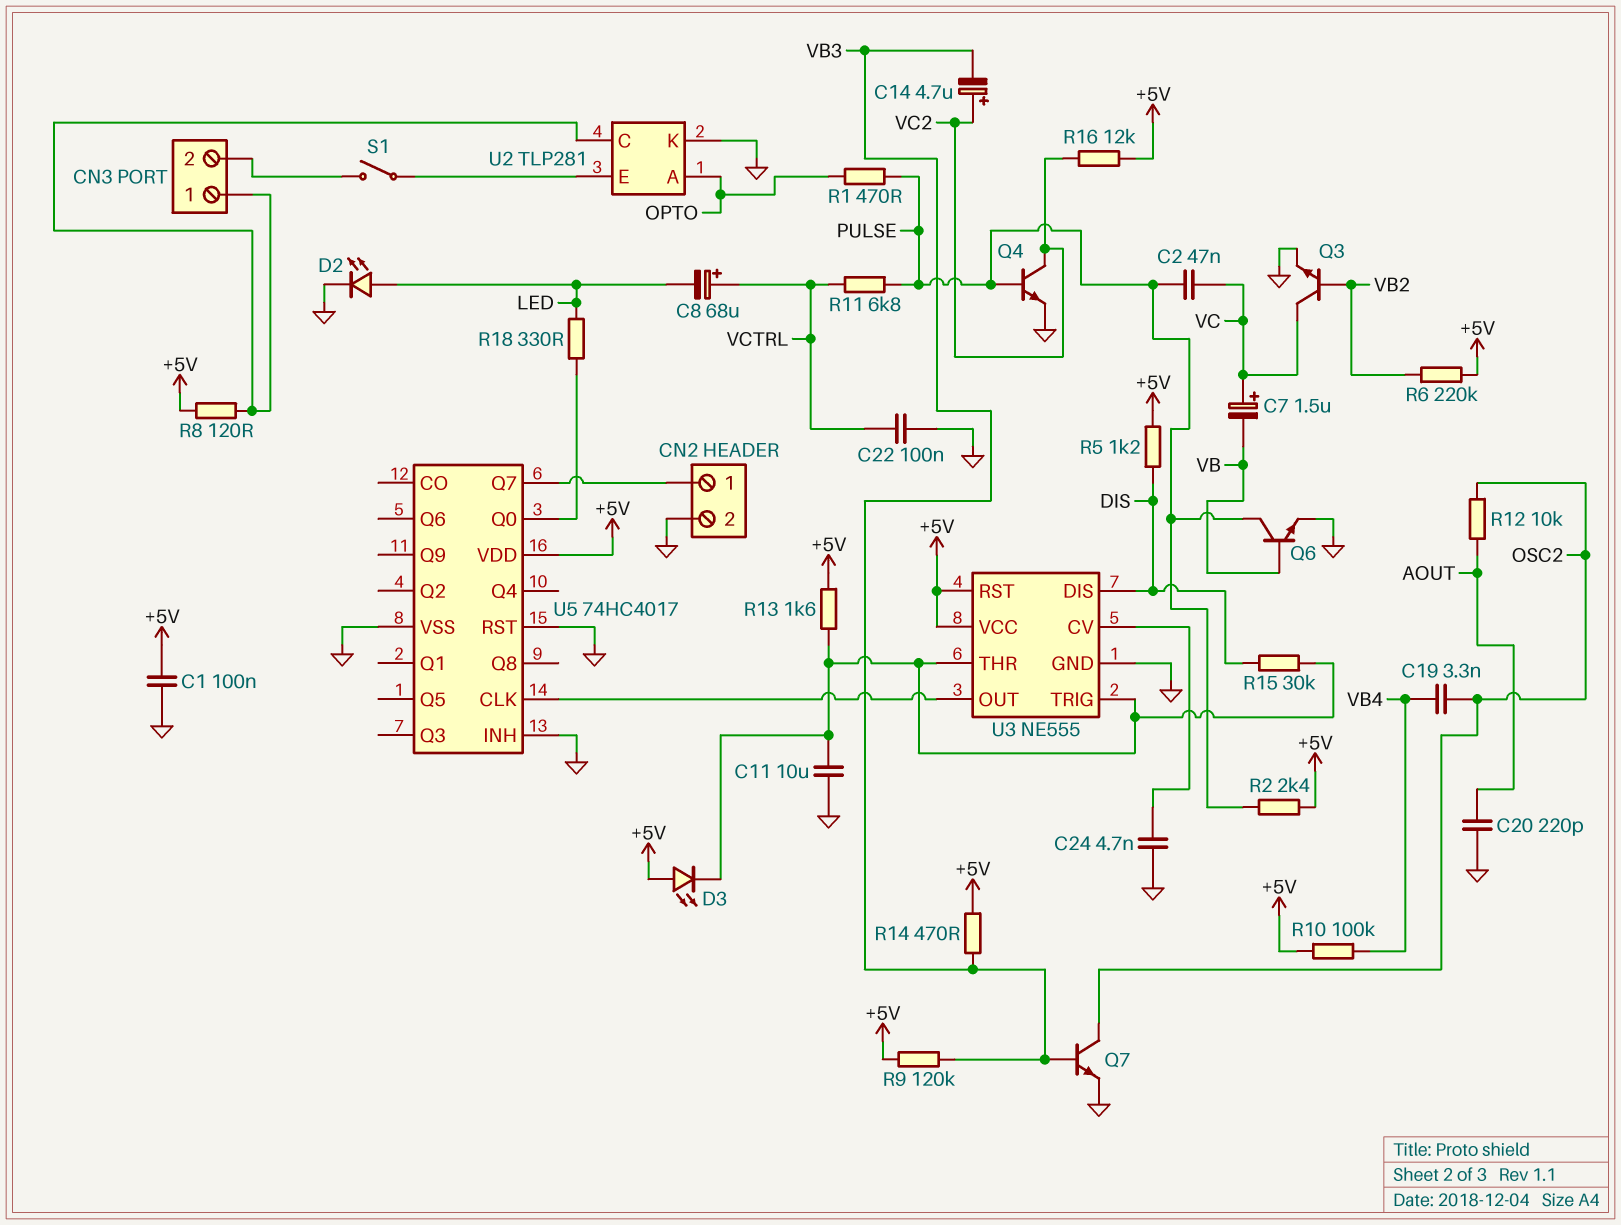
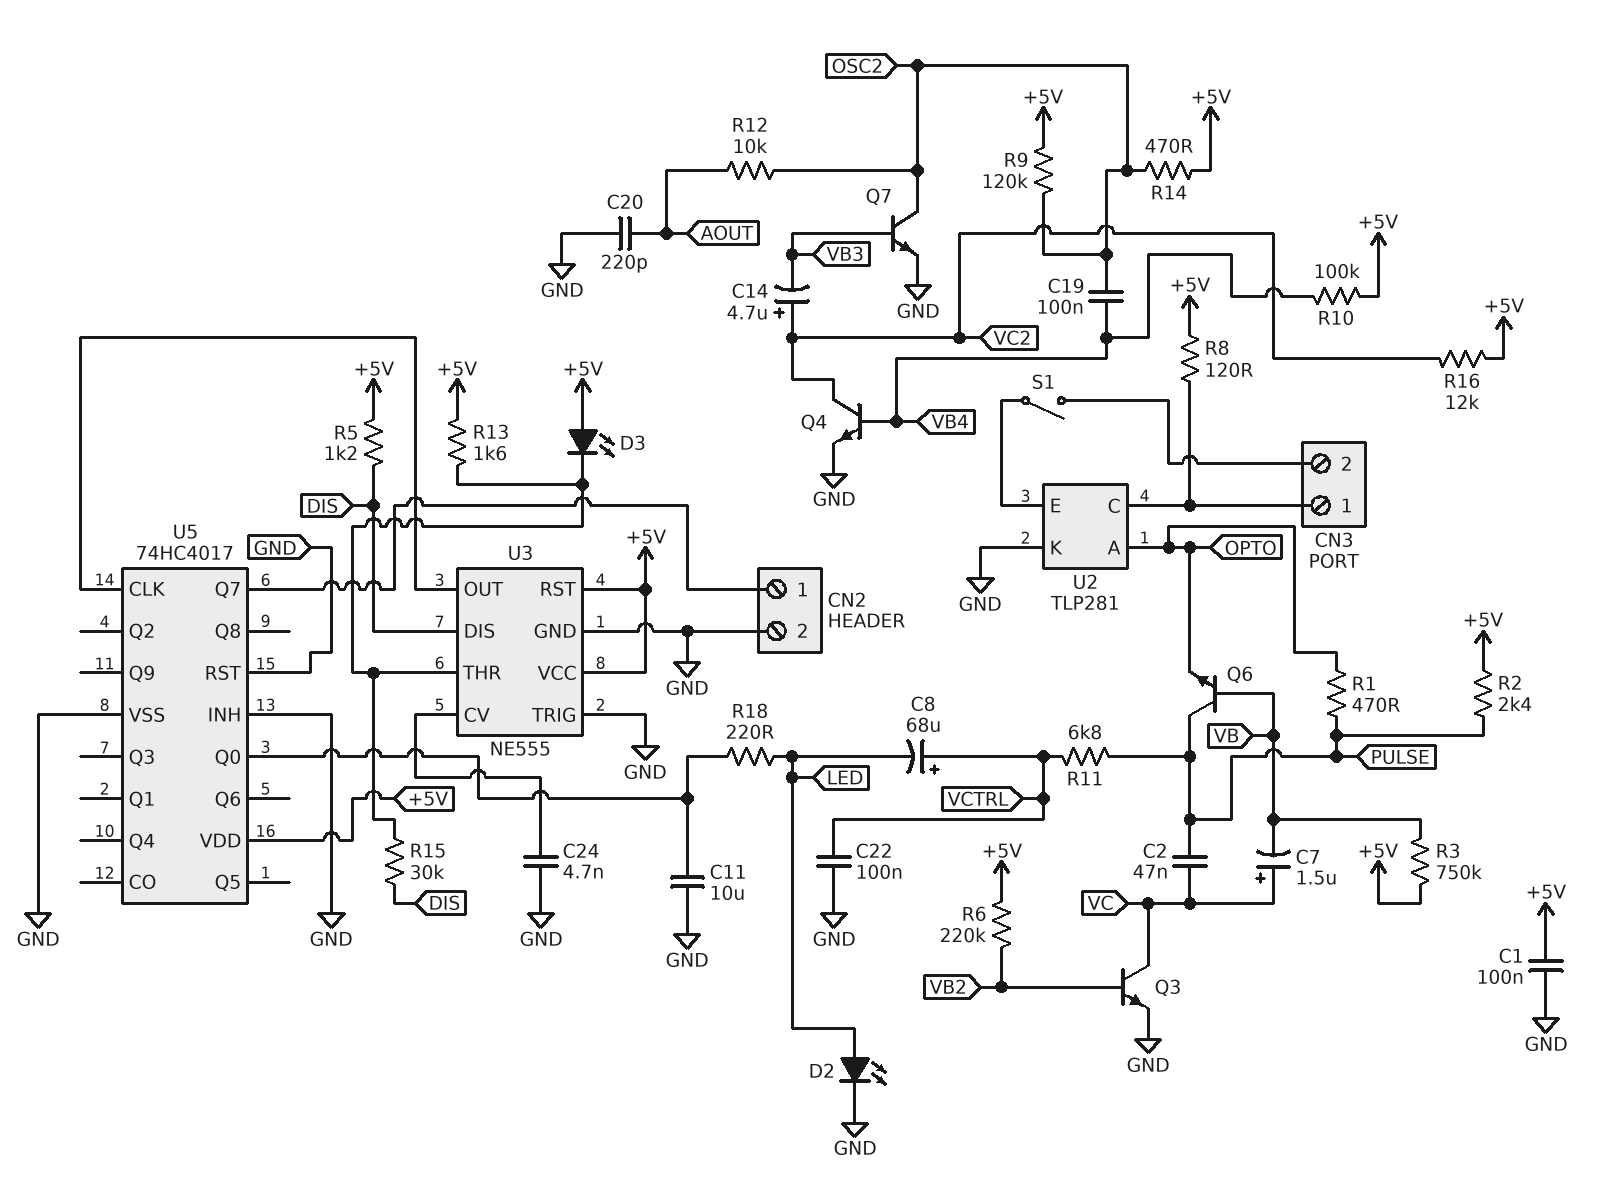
C11: 10uF (GND, U3/THR) -> 10uF (GND, U5/Q0)
C19: 3.3nF (OSC2, VB4) -> 100nF (OSC2, VB4)
Q4: NPN (B PULSE, C VC2, E GND) -> NPN (B VB4, C VC2, E GND)
Q6: NPN (B VB, C PULSE, E GND) -> NPN (B VB, C PULSE, E OPTO)
R3: none -> 750k (+5V, VB)
R9: 120k (+5V, VB3) -> 120k (+5V, OSC2)
R14: 470 (+5V, VB3) -> 470 (+5V, OSC2)
R18: 330 (LED, U5/Q0) -> 220 (LED, U5/Q0)
U3 pin TRIG: U3/THR -> GND

